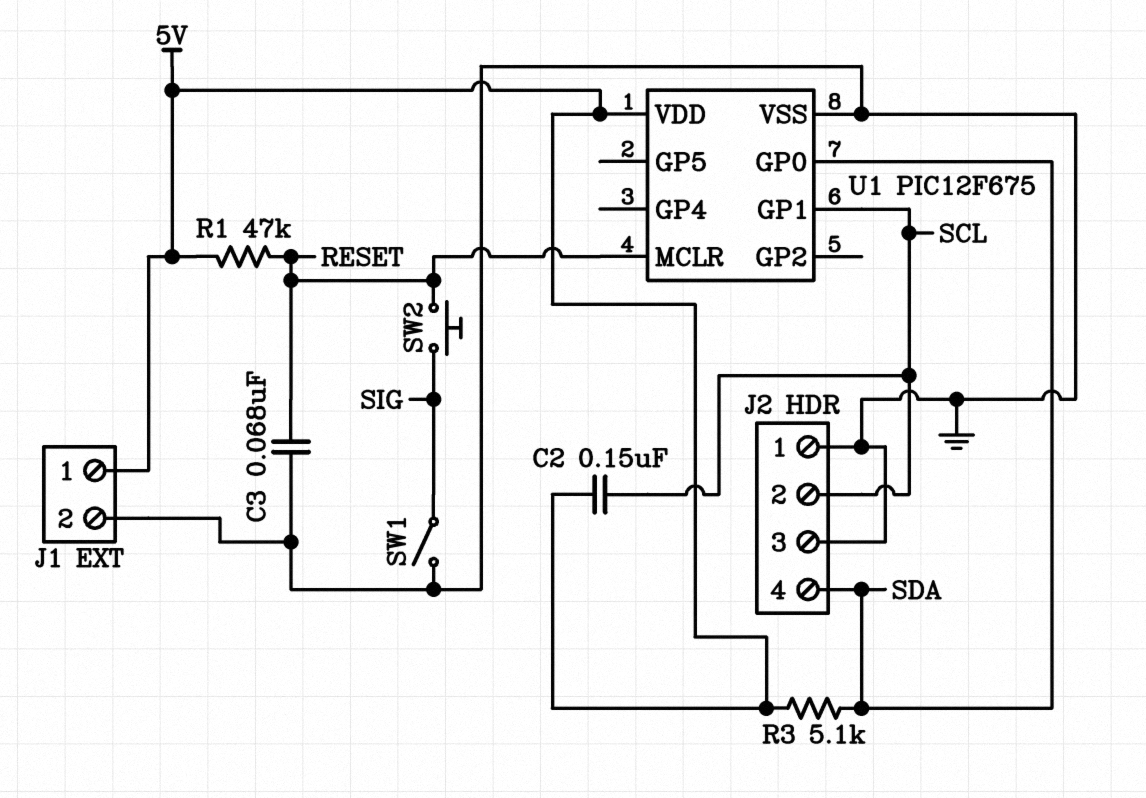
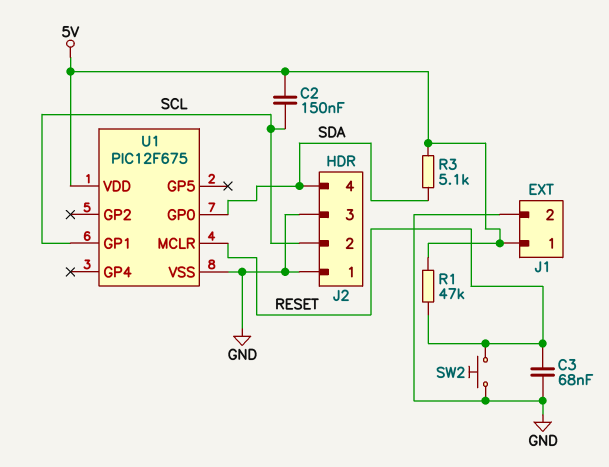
SW1: switch (GND, SIG) -> none
SW2: button (RESET, SIG) -> button (GND, RESET)

